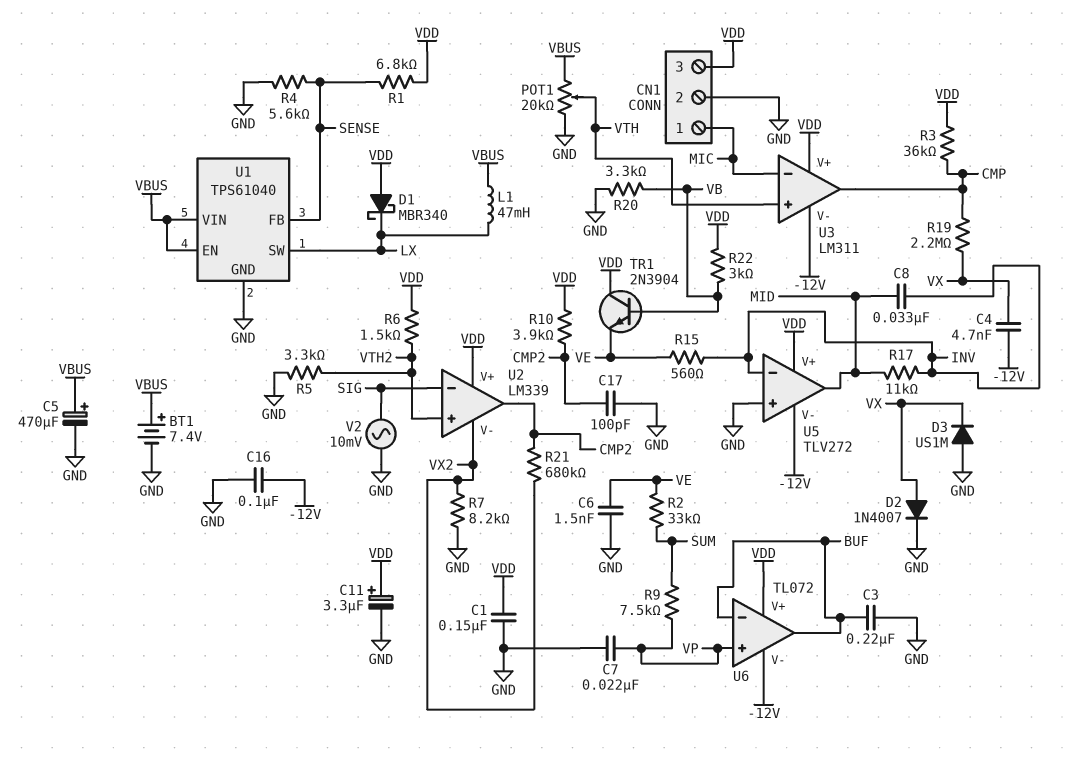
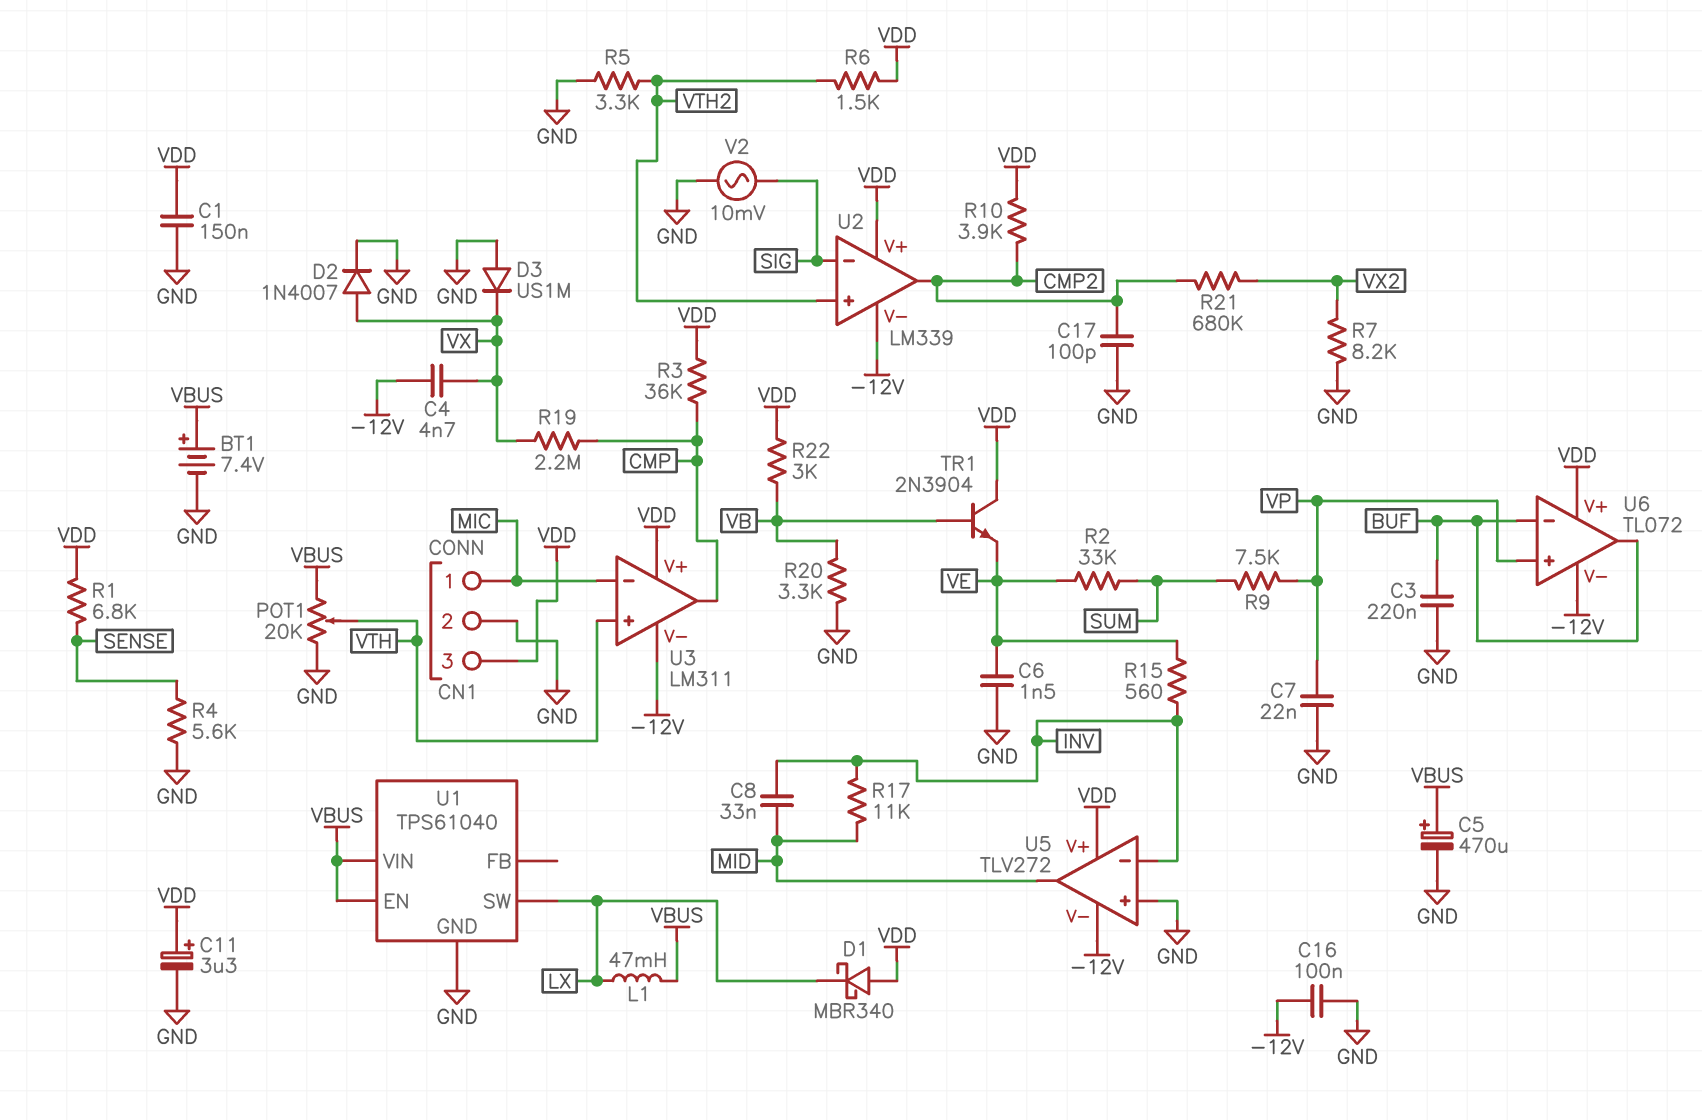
U1 pin FB: SENSE -> none
U2 pin V-: VX2 -> -12V

